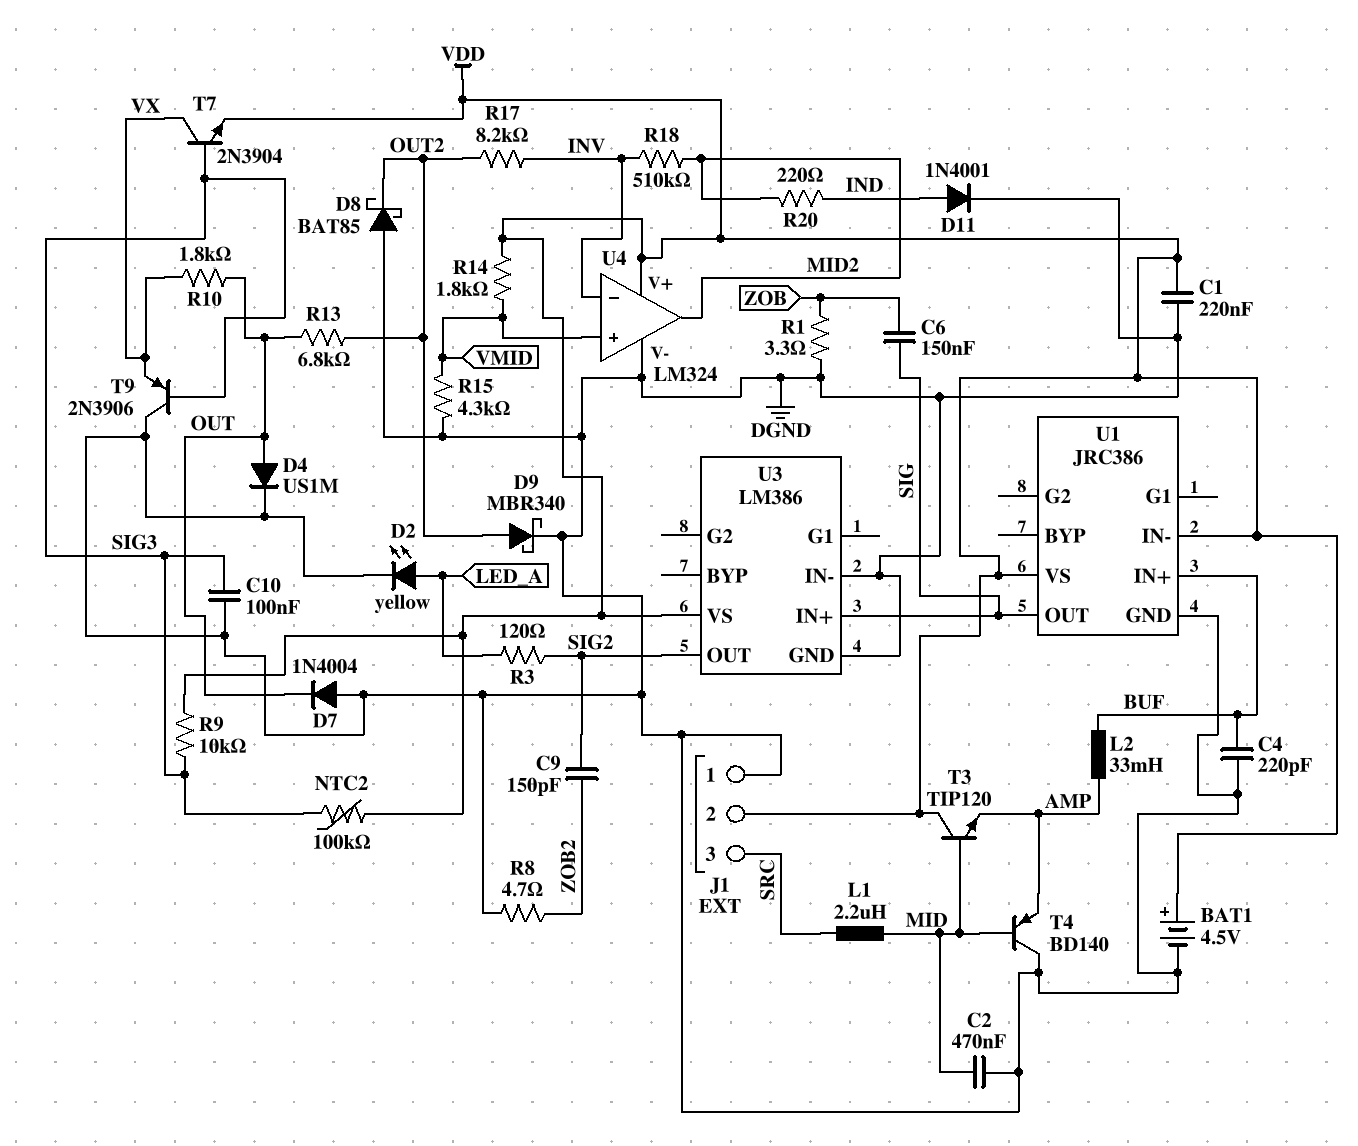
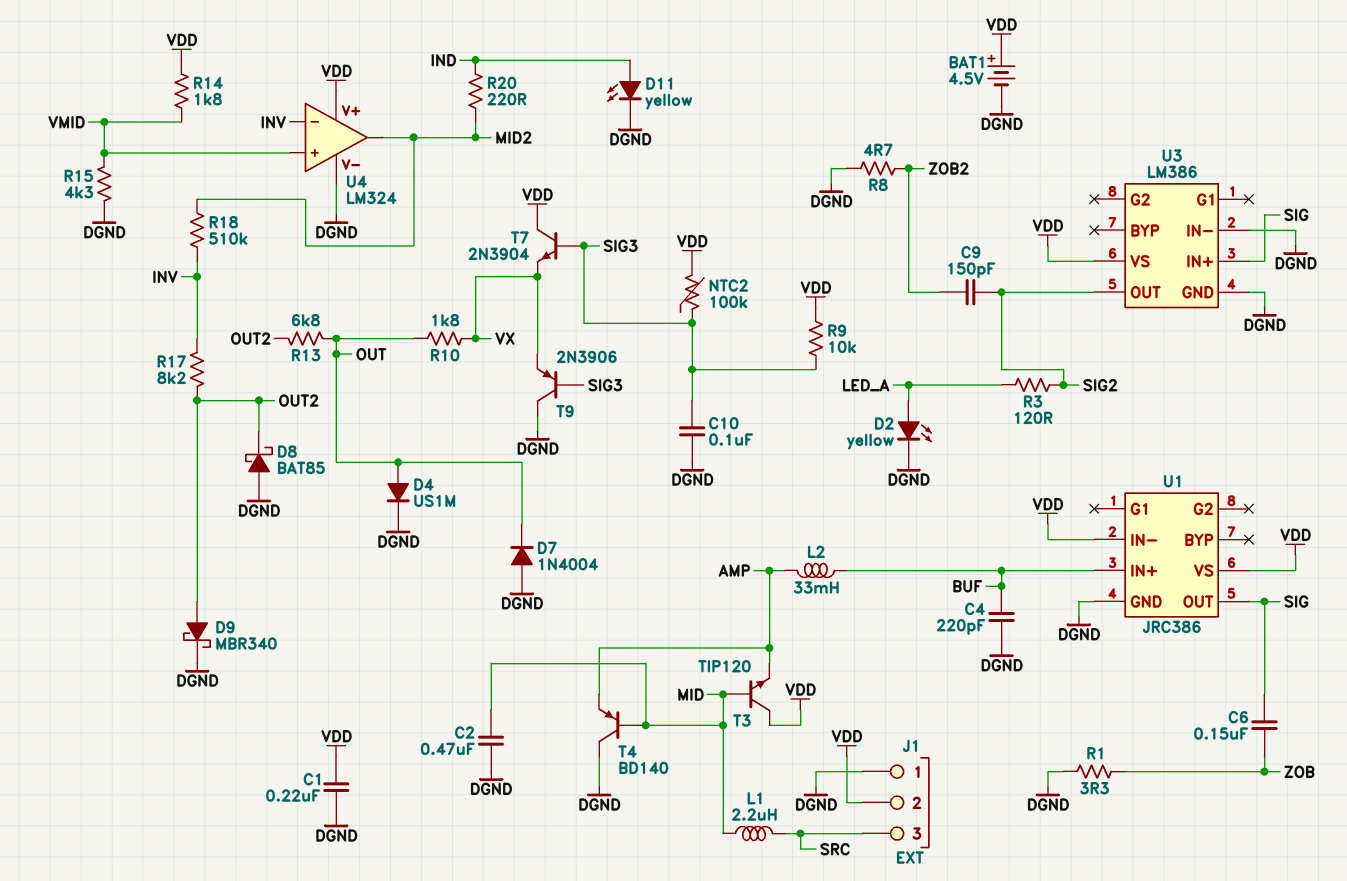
D11: diode 1N4001 (A IND, K DGND) -> LED yellow (A IND, K DGND)
T7: NPN 2N3904 (B SIG3, C VX, E VDD) -> NPN 2N3904 (B SIG3, C VDD, E VX)

